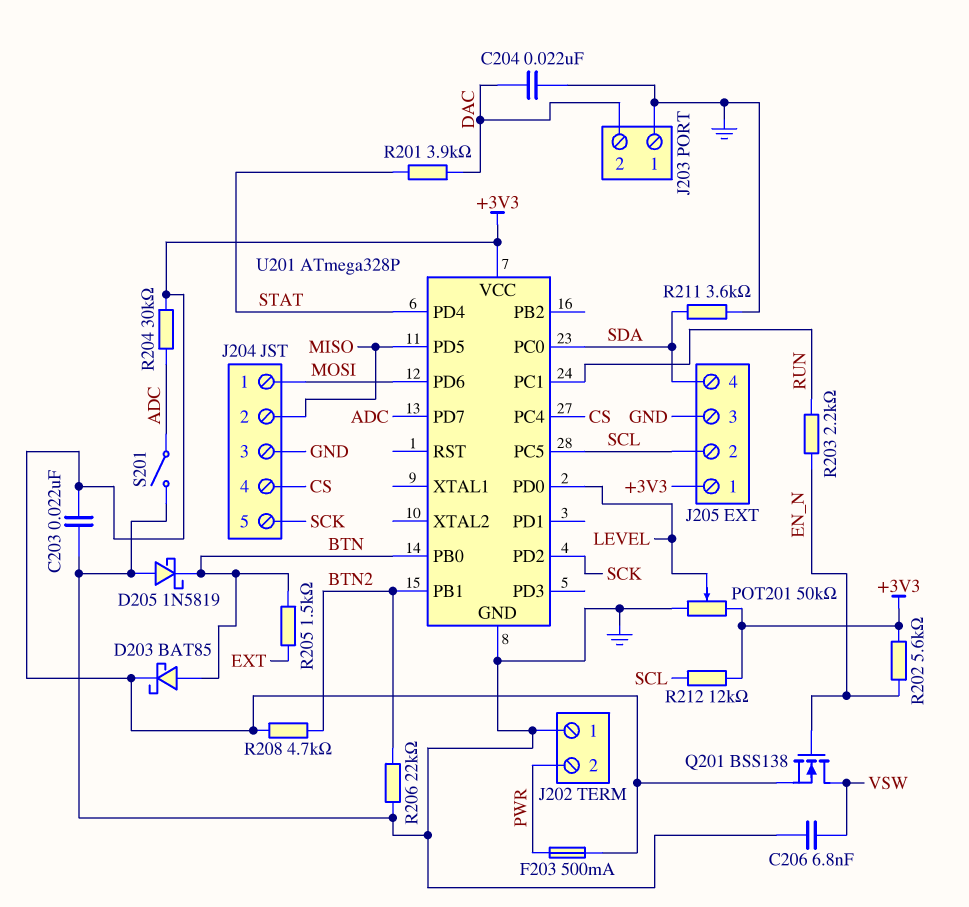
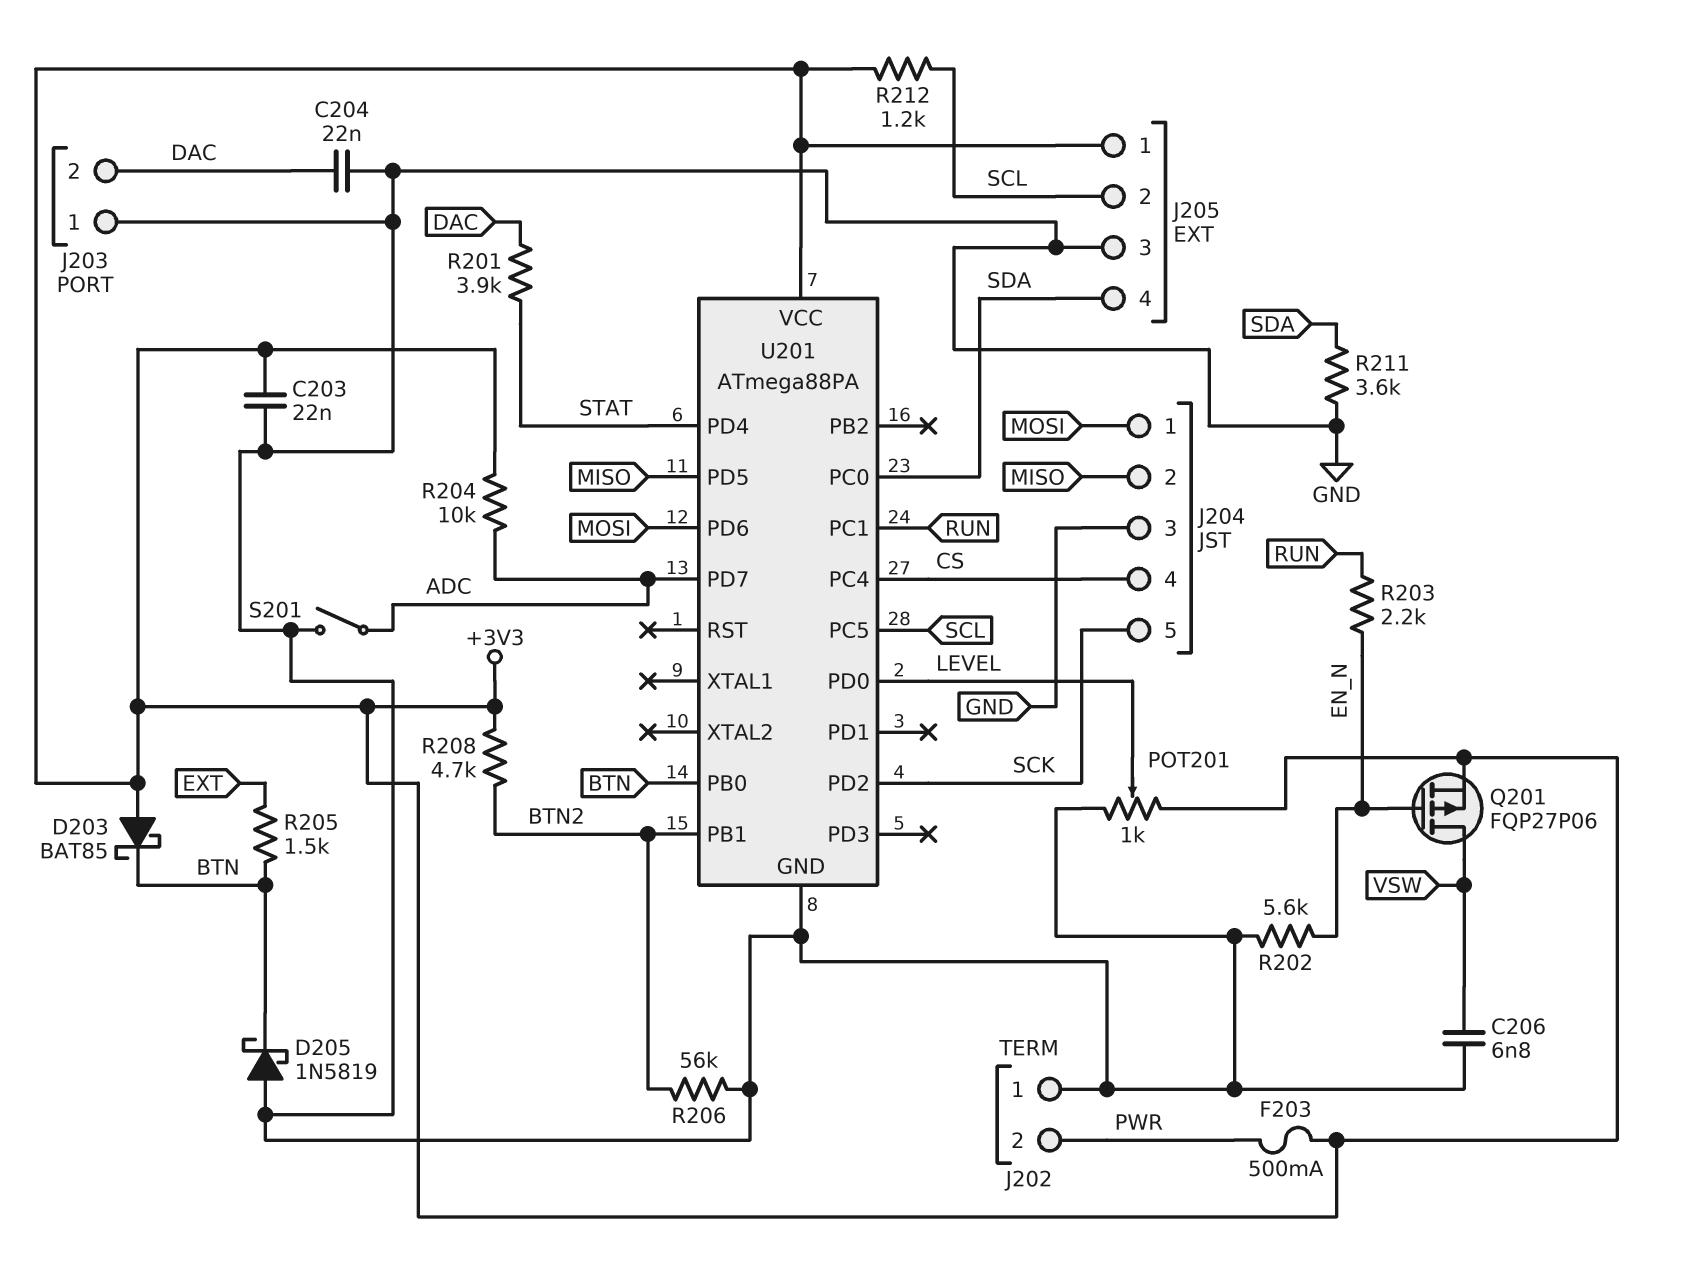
D203: schottky BAT85 (A BTN, K +3V3) -> schottky BAT85 (A +3V3, K BTN)
POT201: 50k (+3V3, GND, wiper LEVEL) -> 1k (+3V3, GND, wiper LEVEL)
Q201: NMOS BSS138 (G EN_N, D VSW, S +3V3) -> PMOS FQP27P06 (G EN_N, D VSW, S +3V3)
R202: 5.6k (+3V3, EN_N) -> 5.6k (EN_N, GND)
R204: 30k (+3V3, ADC) -> 10k (+3V3, ADC)
R206: 22k (BTN2, GND) -> 56k (BTN2, GND)
R212: 12k (+3V3, SCL) -> 1.2k (+3V3, SCL)
U201: ATmega328P -> ATmega88PA

